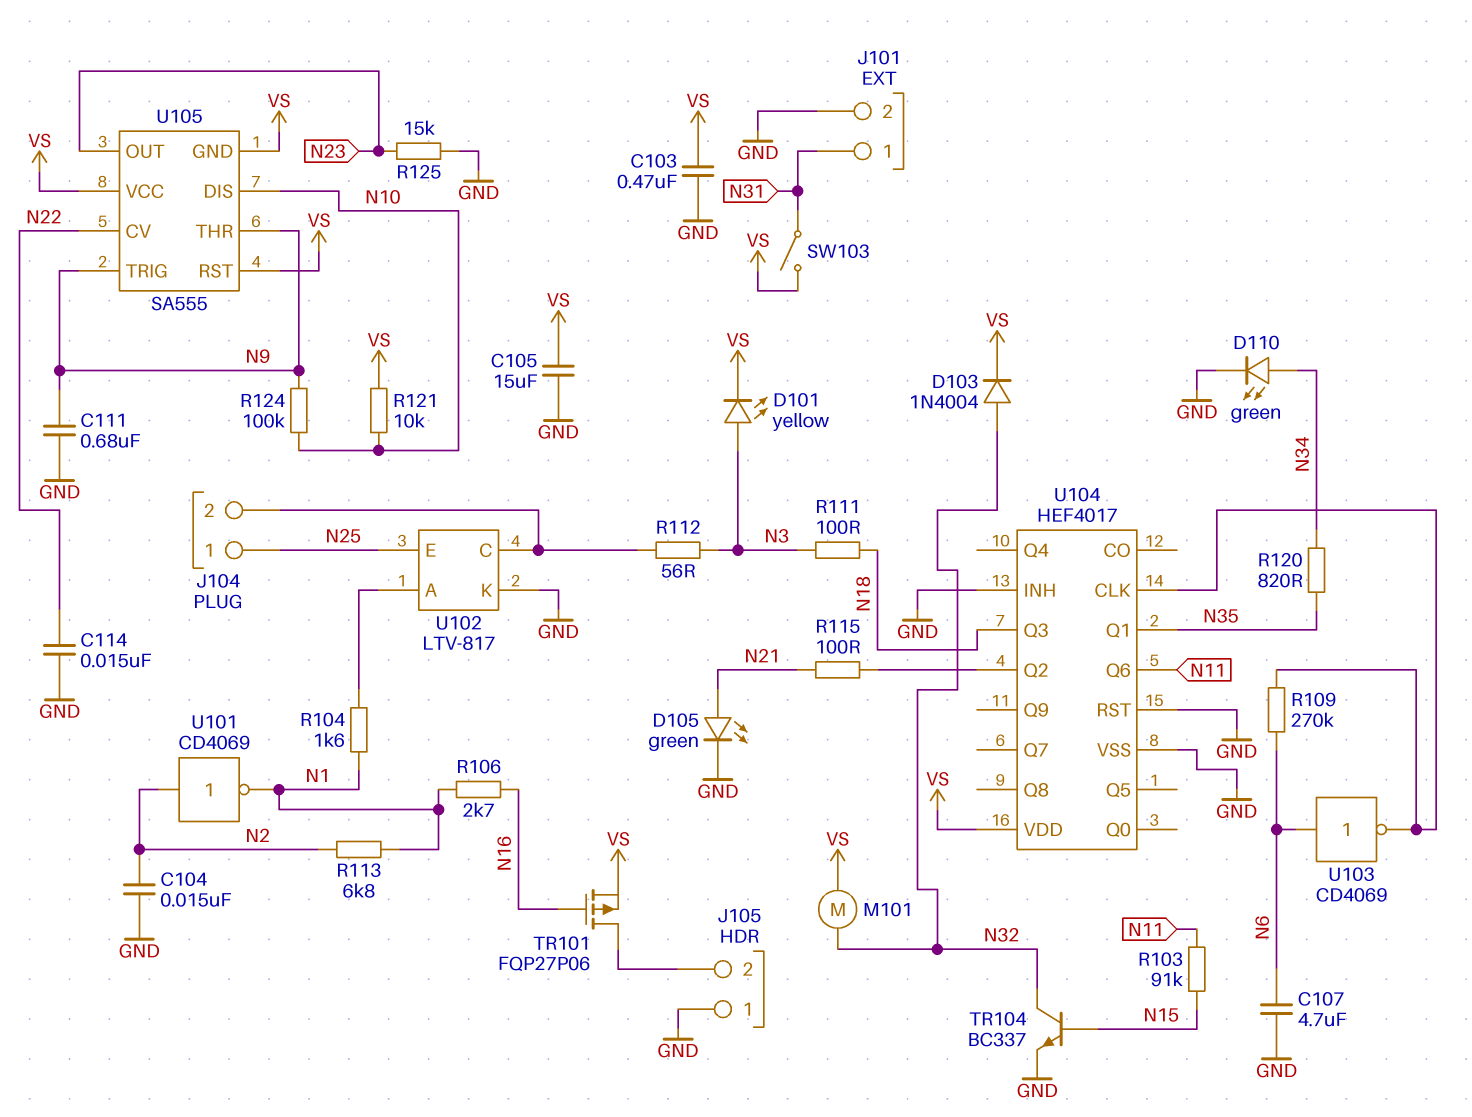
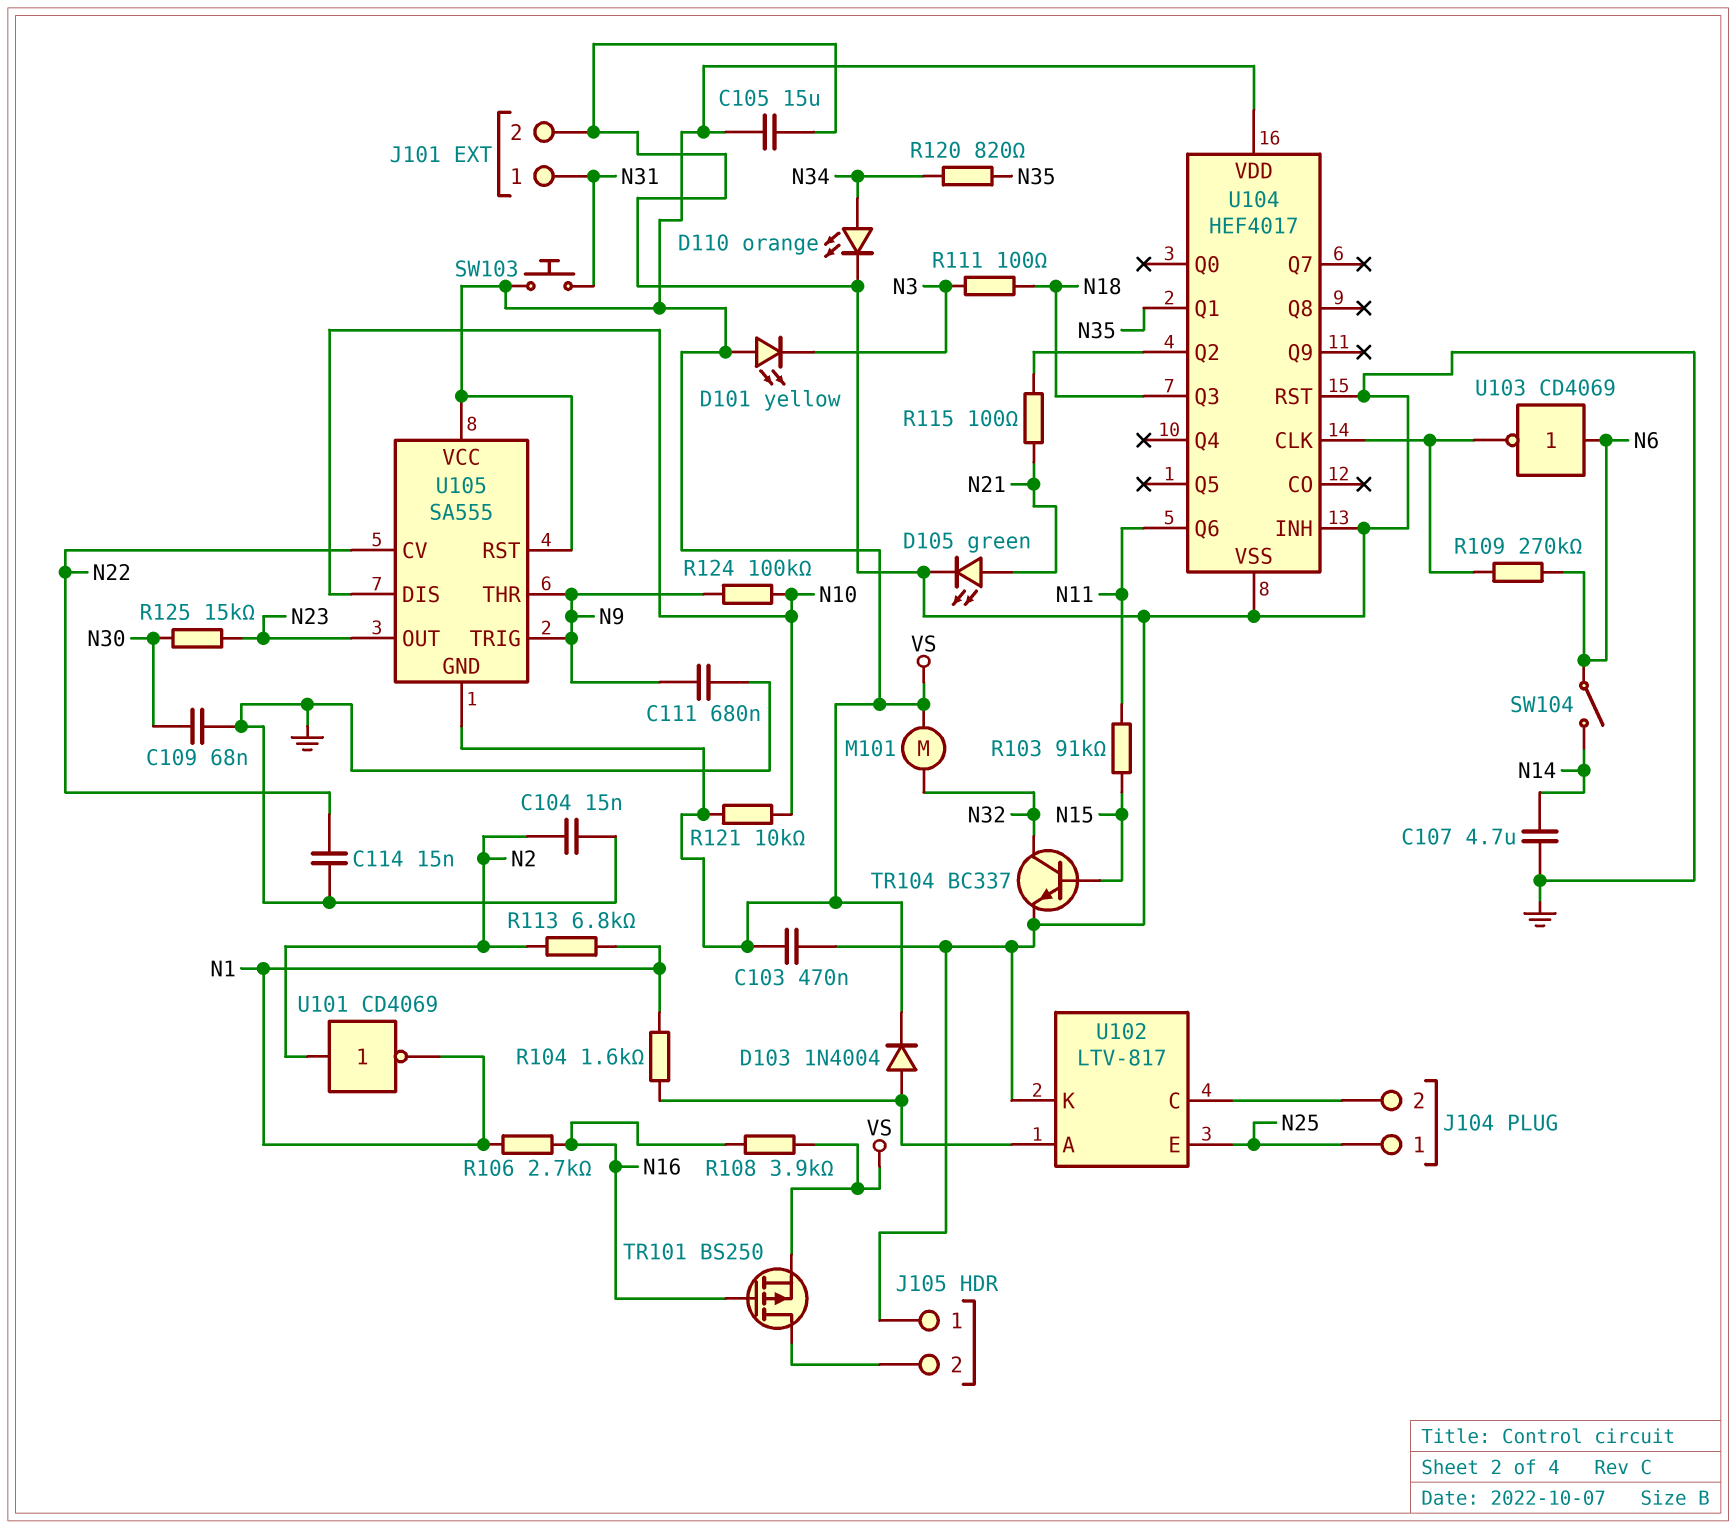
C107: 4.7uF (GND, N6) -> 4.7uF (GND, N14)
C109: none -> 68nF (GND, N30)
D101: LED yellow (A N3, K VS) -> LED yellow (A VS, K N3)
D103: diode 1N4004 (A N32, K VS) -> diode 1N4004 (A U102/A, K VS)
D110: LED green (A N34, K GND) -> LED orange (A N34, K GND)
R108: none -> 3.9k (N16, VS)
R112: 56 (J104/2, N3) -> none
R125: 15k (GND, N23) -> 15k (N23, N30)
SW103: switch (N31, VS) -> button (N31, VS)
SW104: none -> switch (N6, N14)
TR101: PMOS FQP27P06 (G N16, D J105/2, S VS) -> PMOS BS250 (G N16, D J105/2, S VS)

